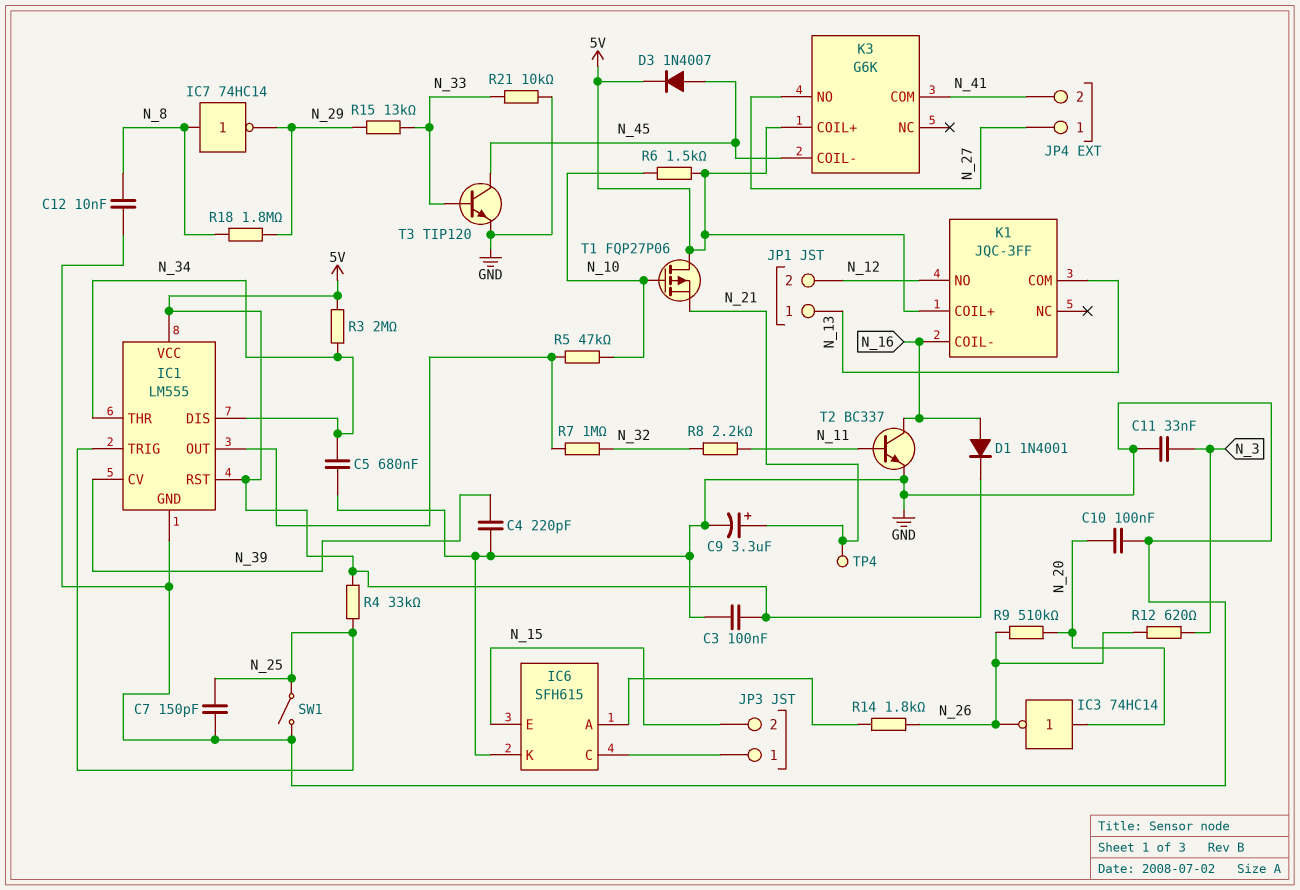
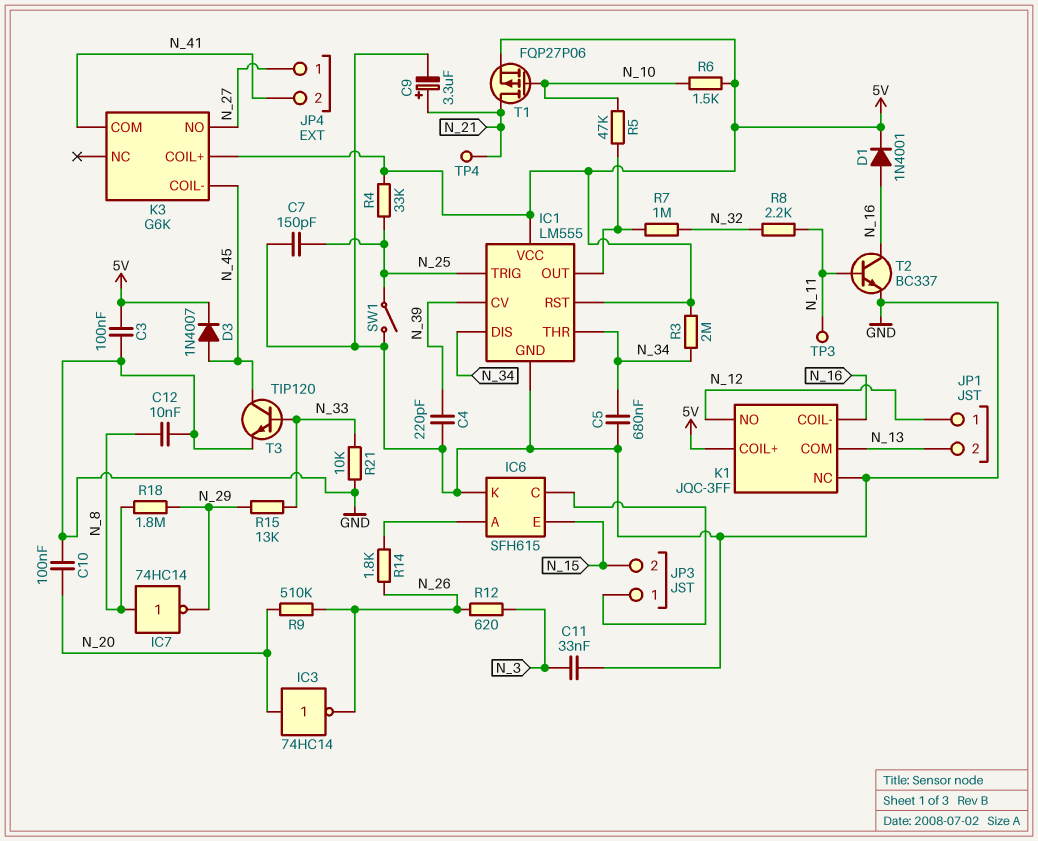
JP1 pin 1: N_13 -> N_12
JP1 pin 2: N_12 -> N_13
K1 pin NC: none -> GND
T1: PMOS FQP27P06 (G N_10, D 5V, S N_21) -> PMOS FQP27P06 (G N_10, D N_21, S 5V)
TP3: none -> test point (N_11)

